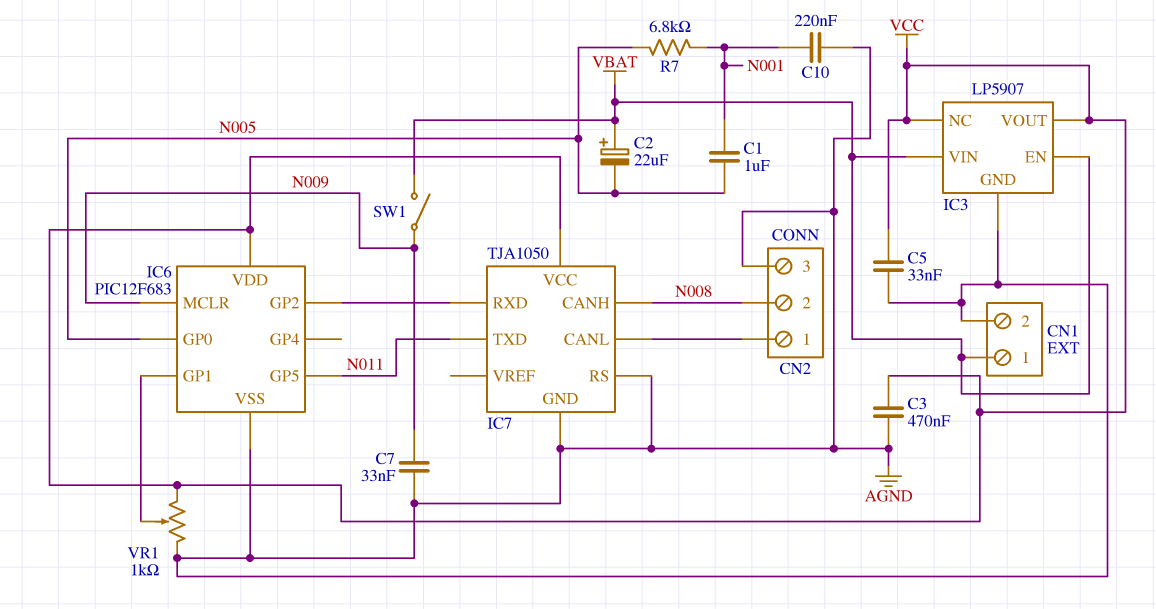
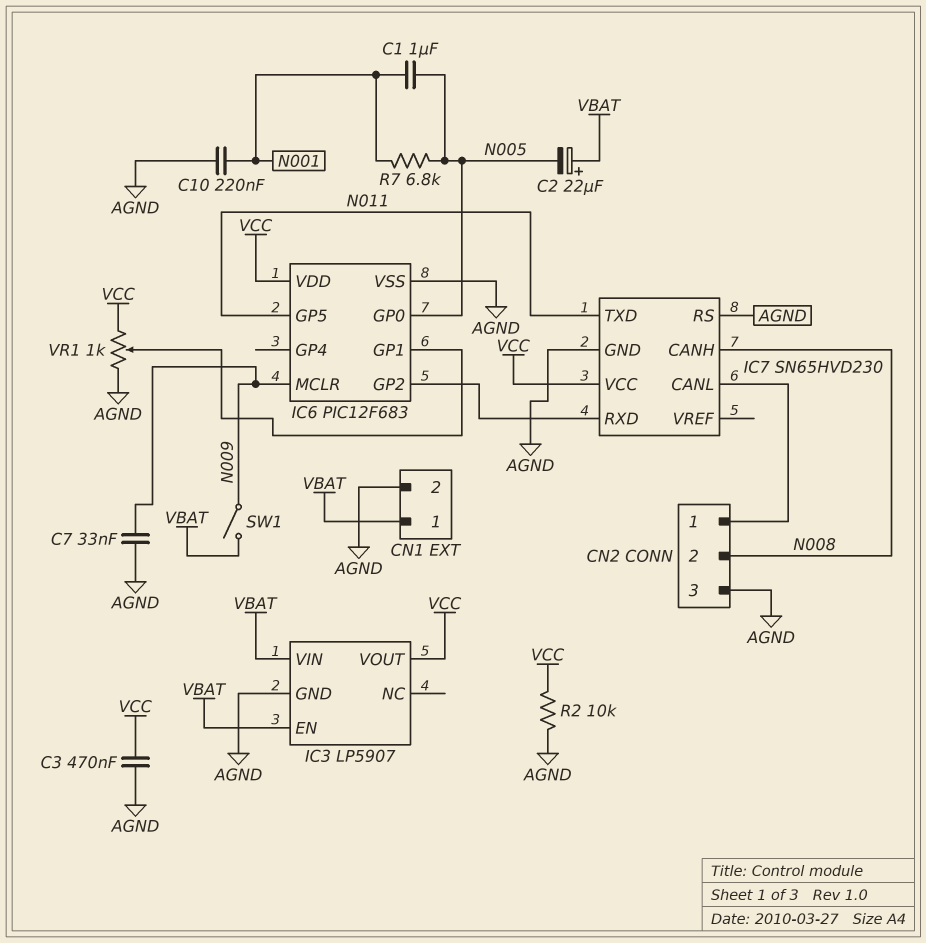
C5: 33nF (AGND, VCC) -> none
IC3 pin NC: VCC -> none
IC7: TJA1050 -> SN65HVD230
R2: none -> 10k (AGND, VCC)

